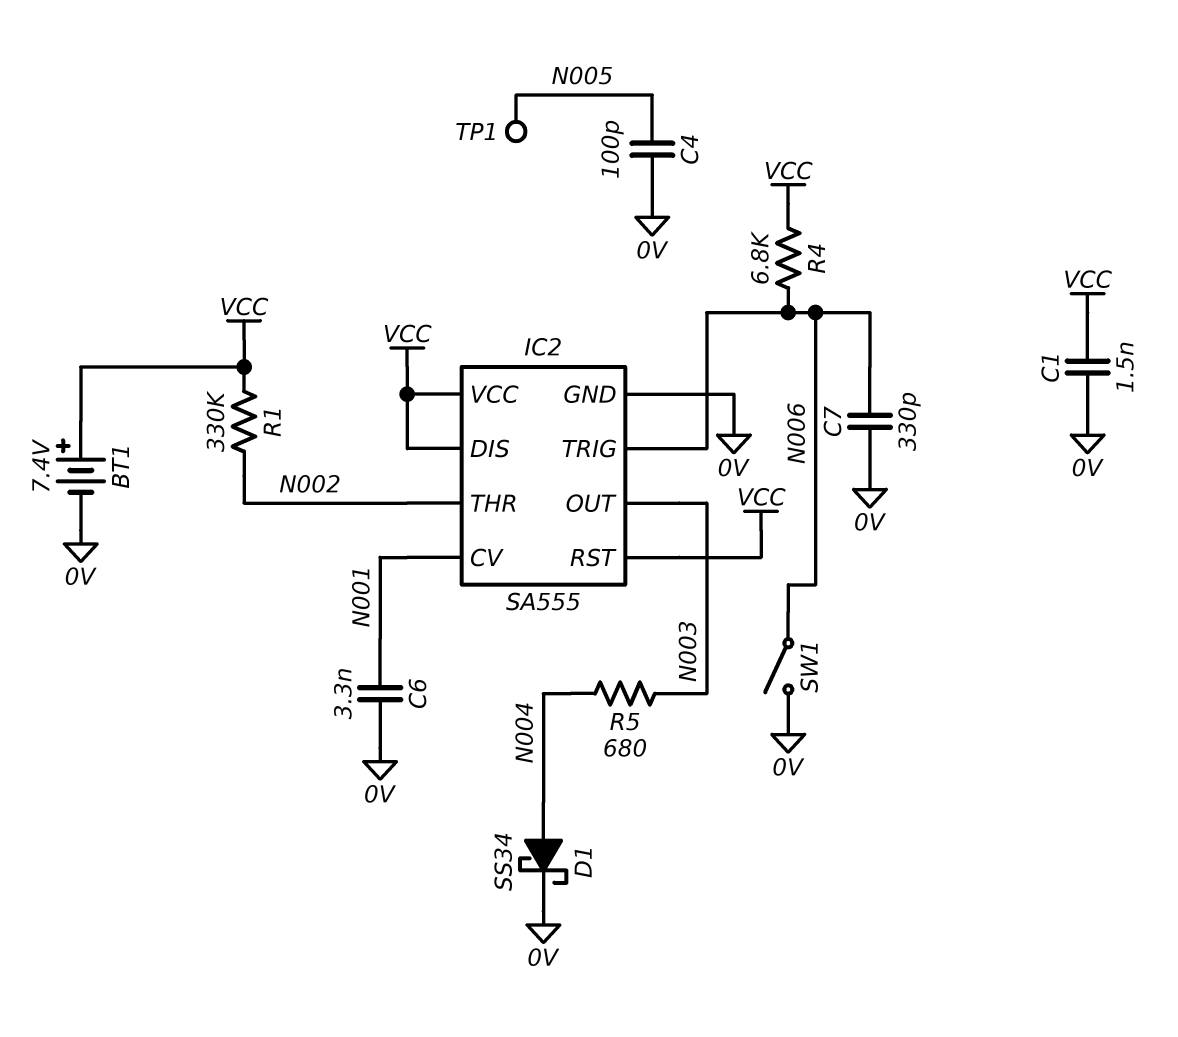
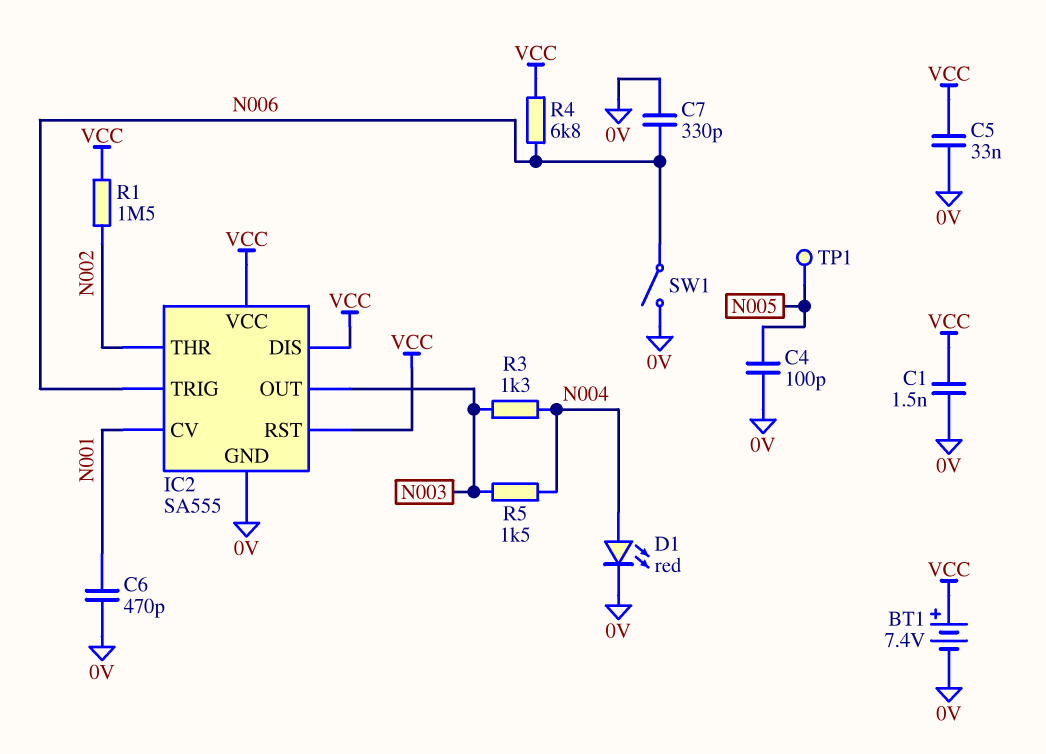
C5: none -> 33nF (0V, VCC)
C6: 3.3nF (0V, N001) -> 470pF (0V, N001)
D1: schottky SS34 (A N004, K 0V) -> LED red (A N004, K 0V)
R1: 330k (N002, VCC) -> 1.5M (N002, VCC)
R3: none -> 1.3k (N003, N004)
R5: 680 (N003, N004) -> 1.5k (N003, N004)

